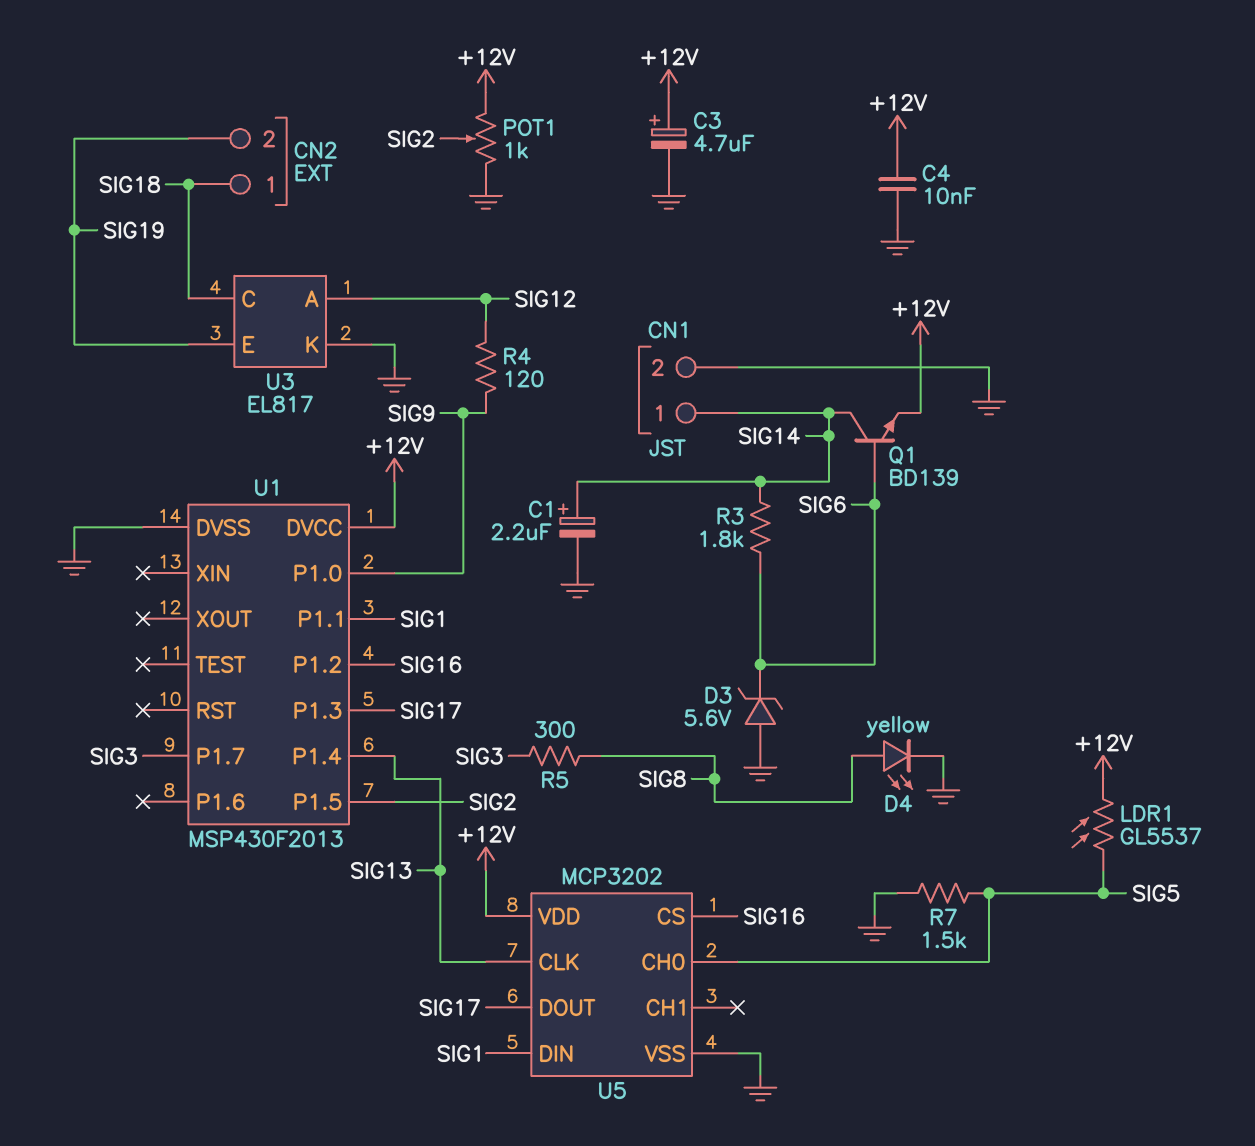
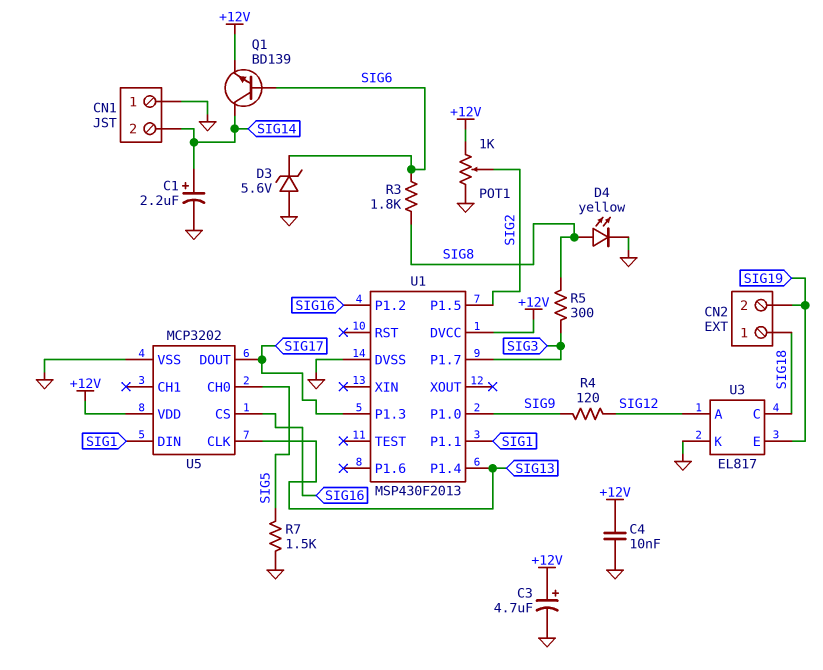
CN1 pin 1: SIG14 -> GND
CN1 pin 2: GND -> SIG14
LDR1: GL5537 (+12V, SIG5) -> none
R3: 1.8k (SIG6, SIG14) -> 1.8k (SIG6, SIG8)

